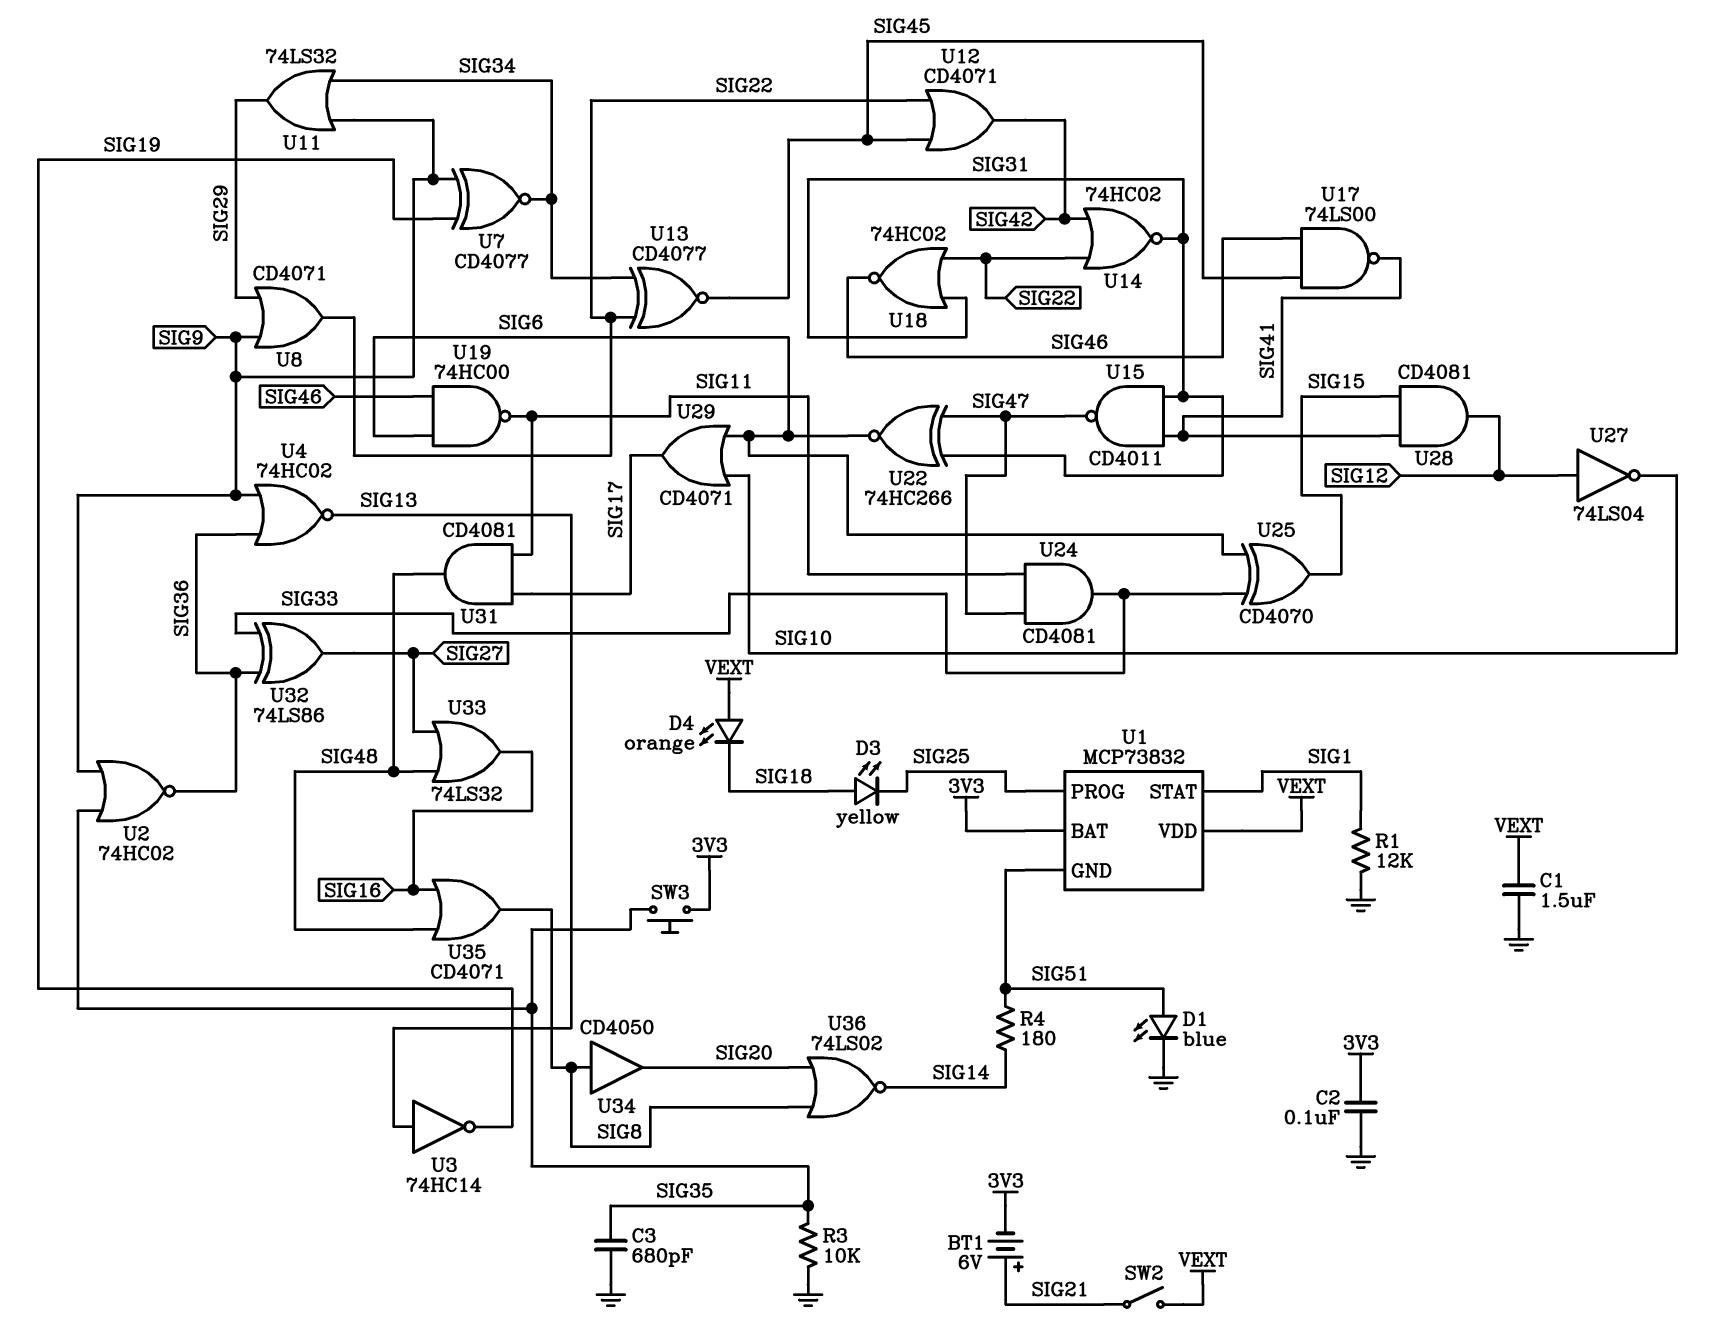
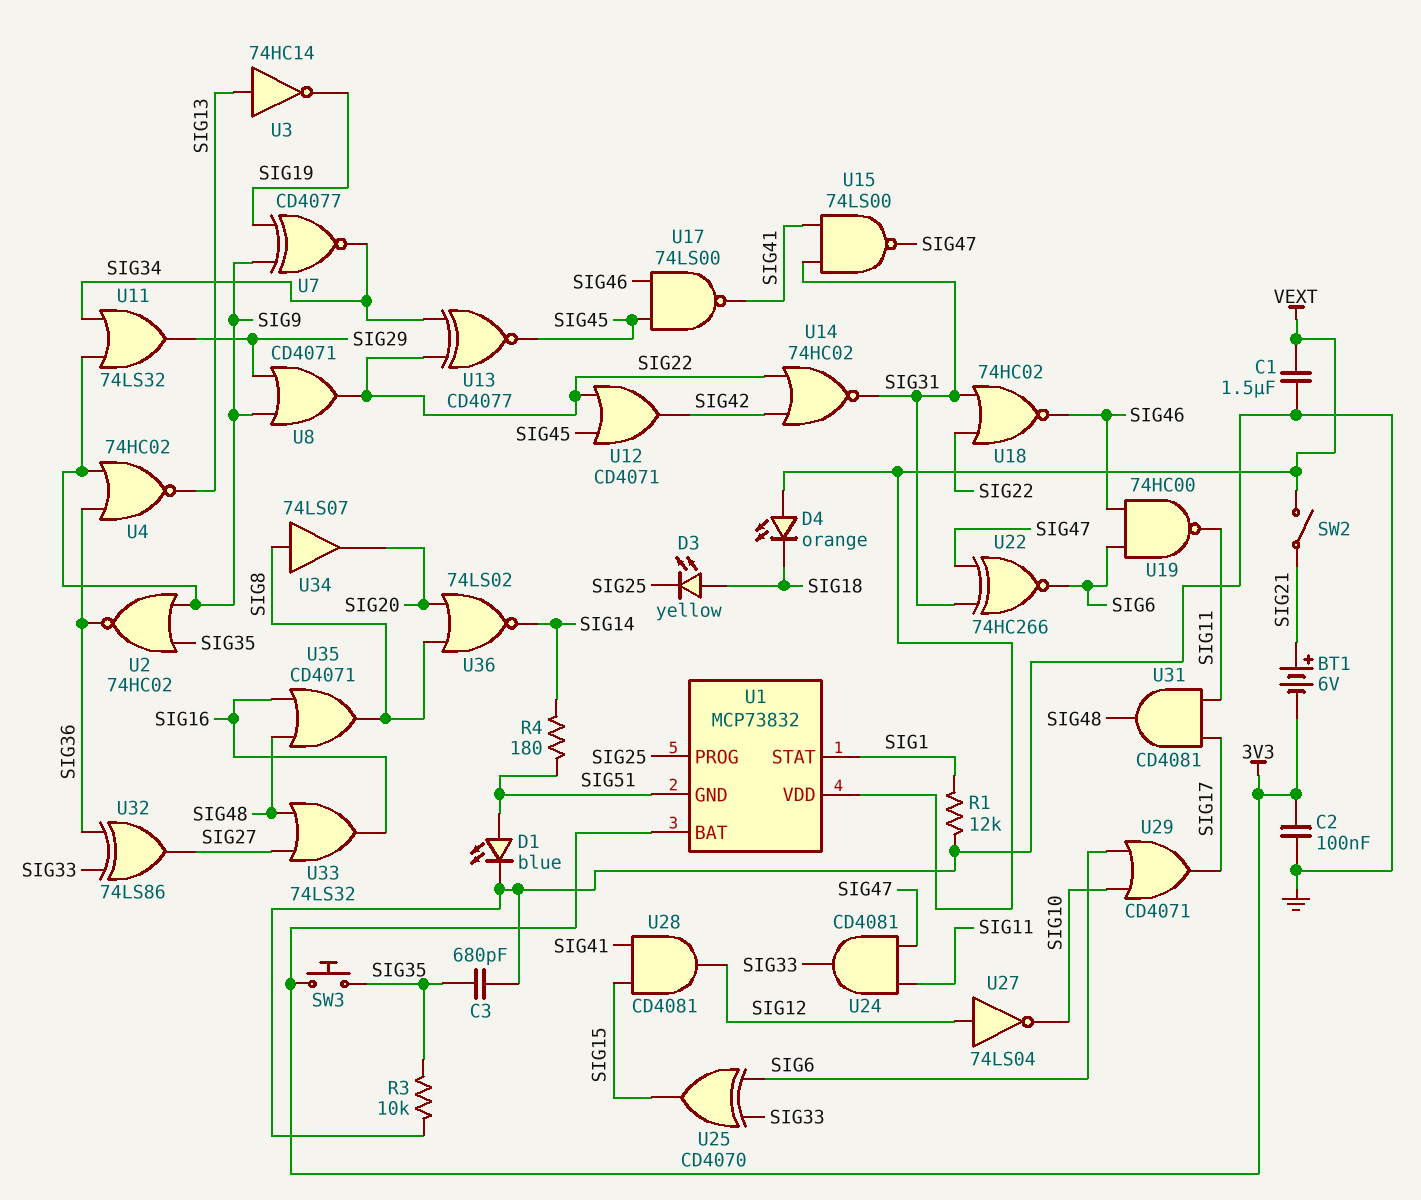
U15: NAND CD4011 (in SIG31, in SIG41, out SIG47) -> NAND 74LS00 (in SIG31, in SIG41, out SIG47)
U34: buffer CD4050 (in SIG8, out SIG20) -> buffer 74LS07 (in SIG8, out SIG20)

